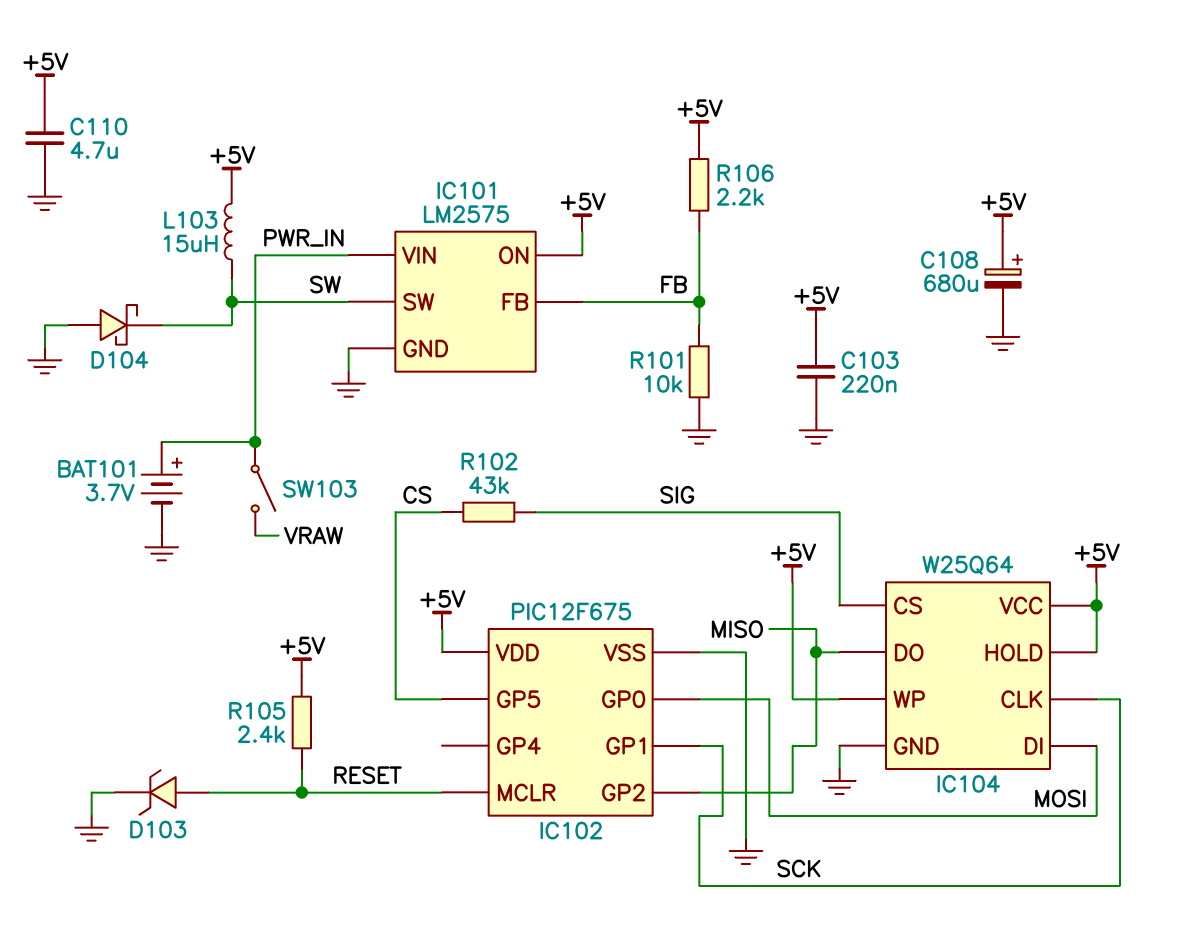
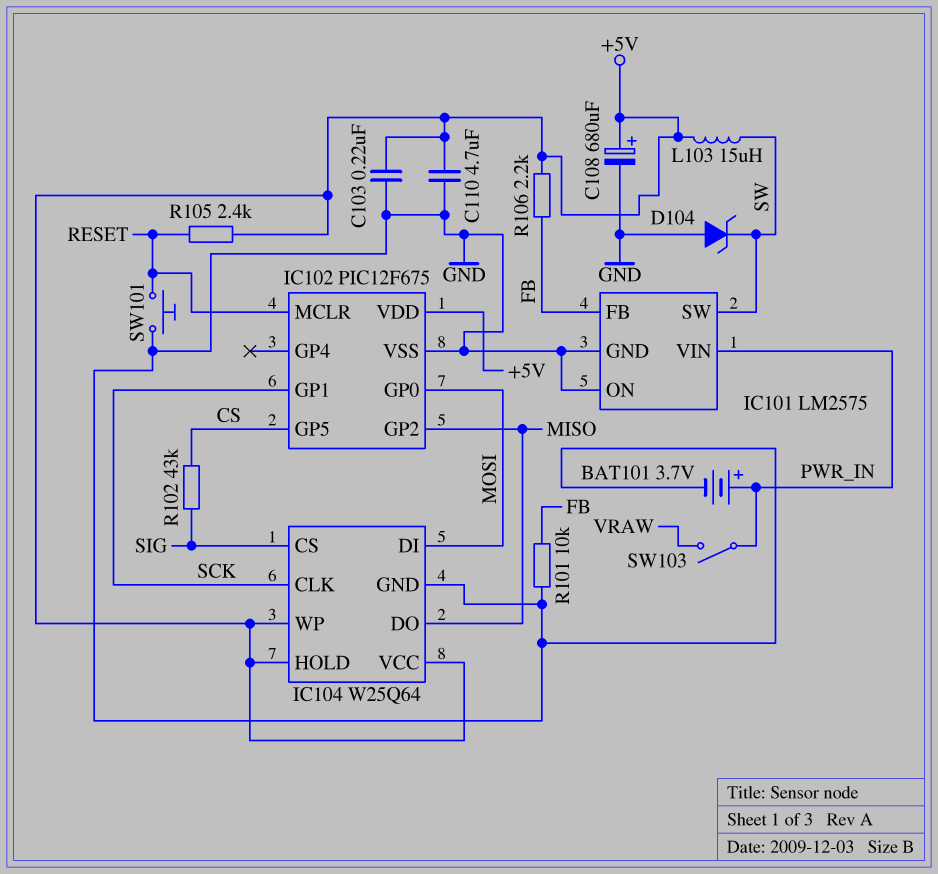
D103: zener (A RESET, K GND) -> none
D104: schottky (A GND, K SW) -> zener (A GND, K SW)
IC101 pin ON: +5V -> GND
SW101: none -> button (GND, RESET)

